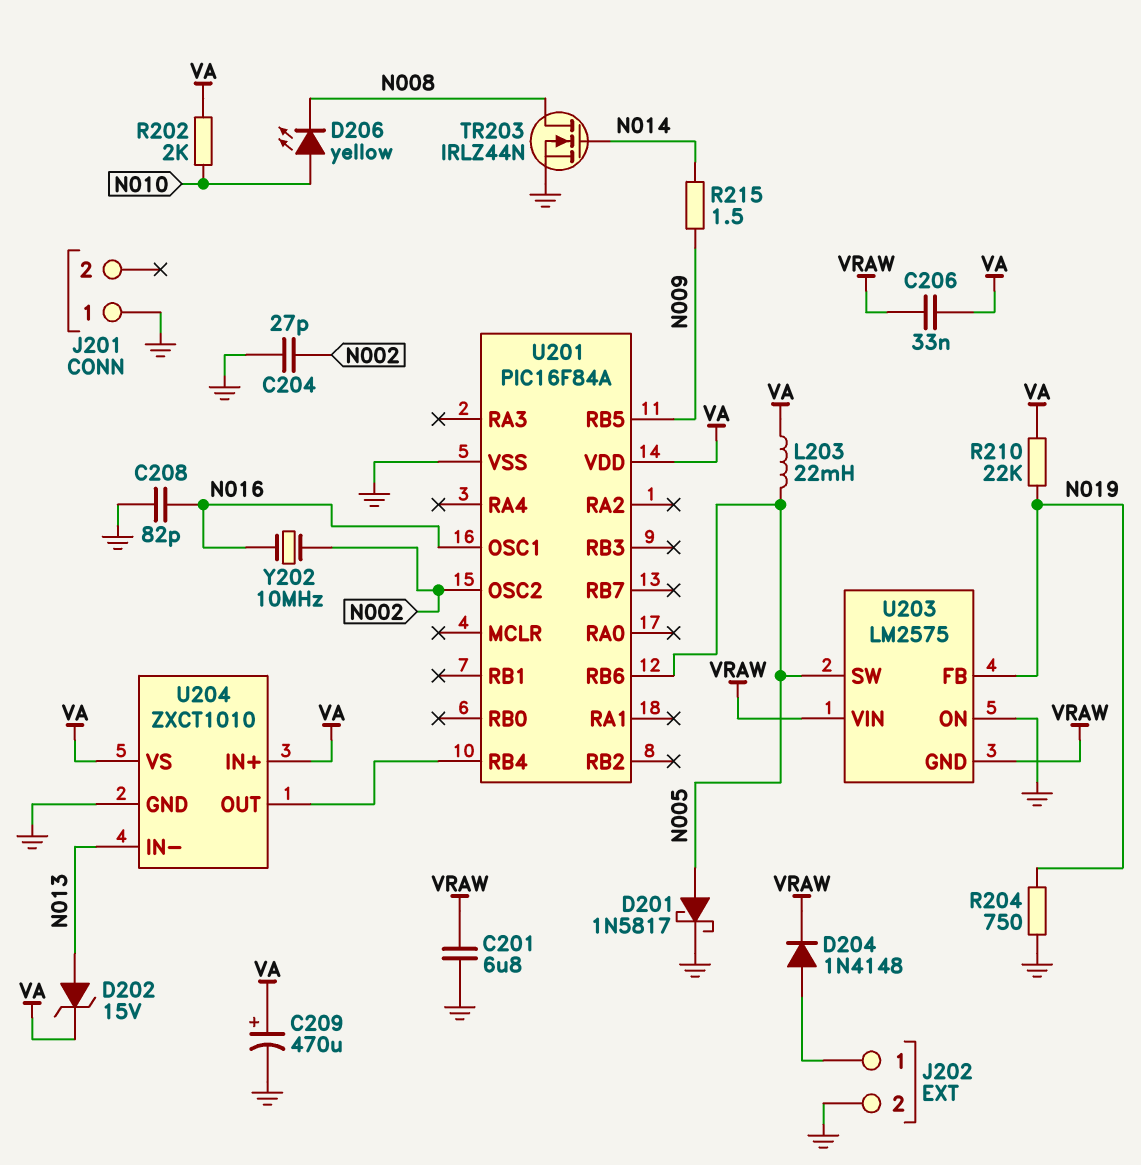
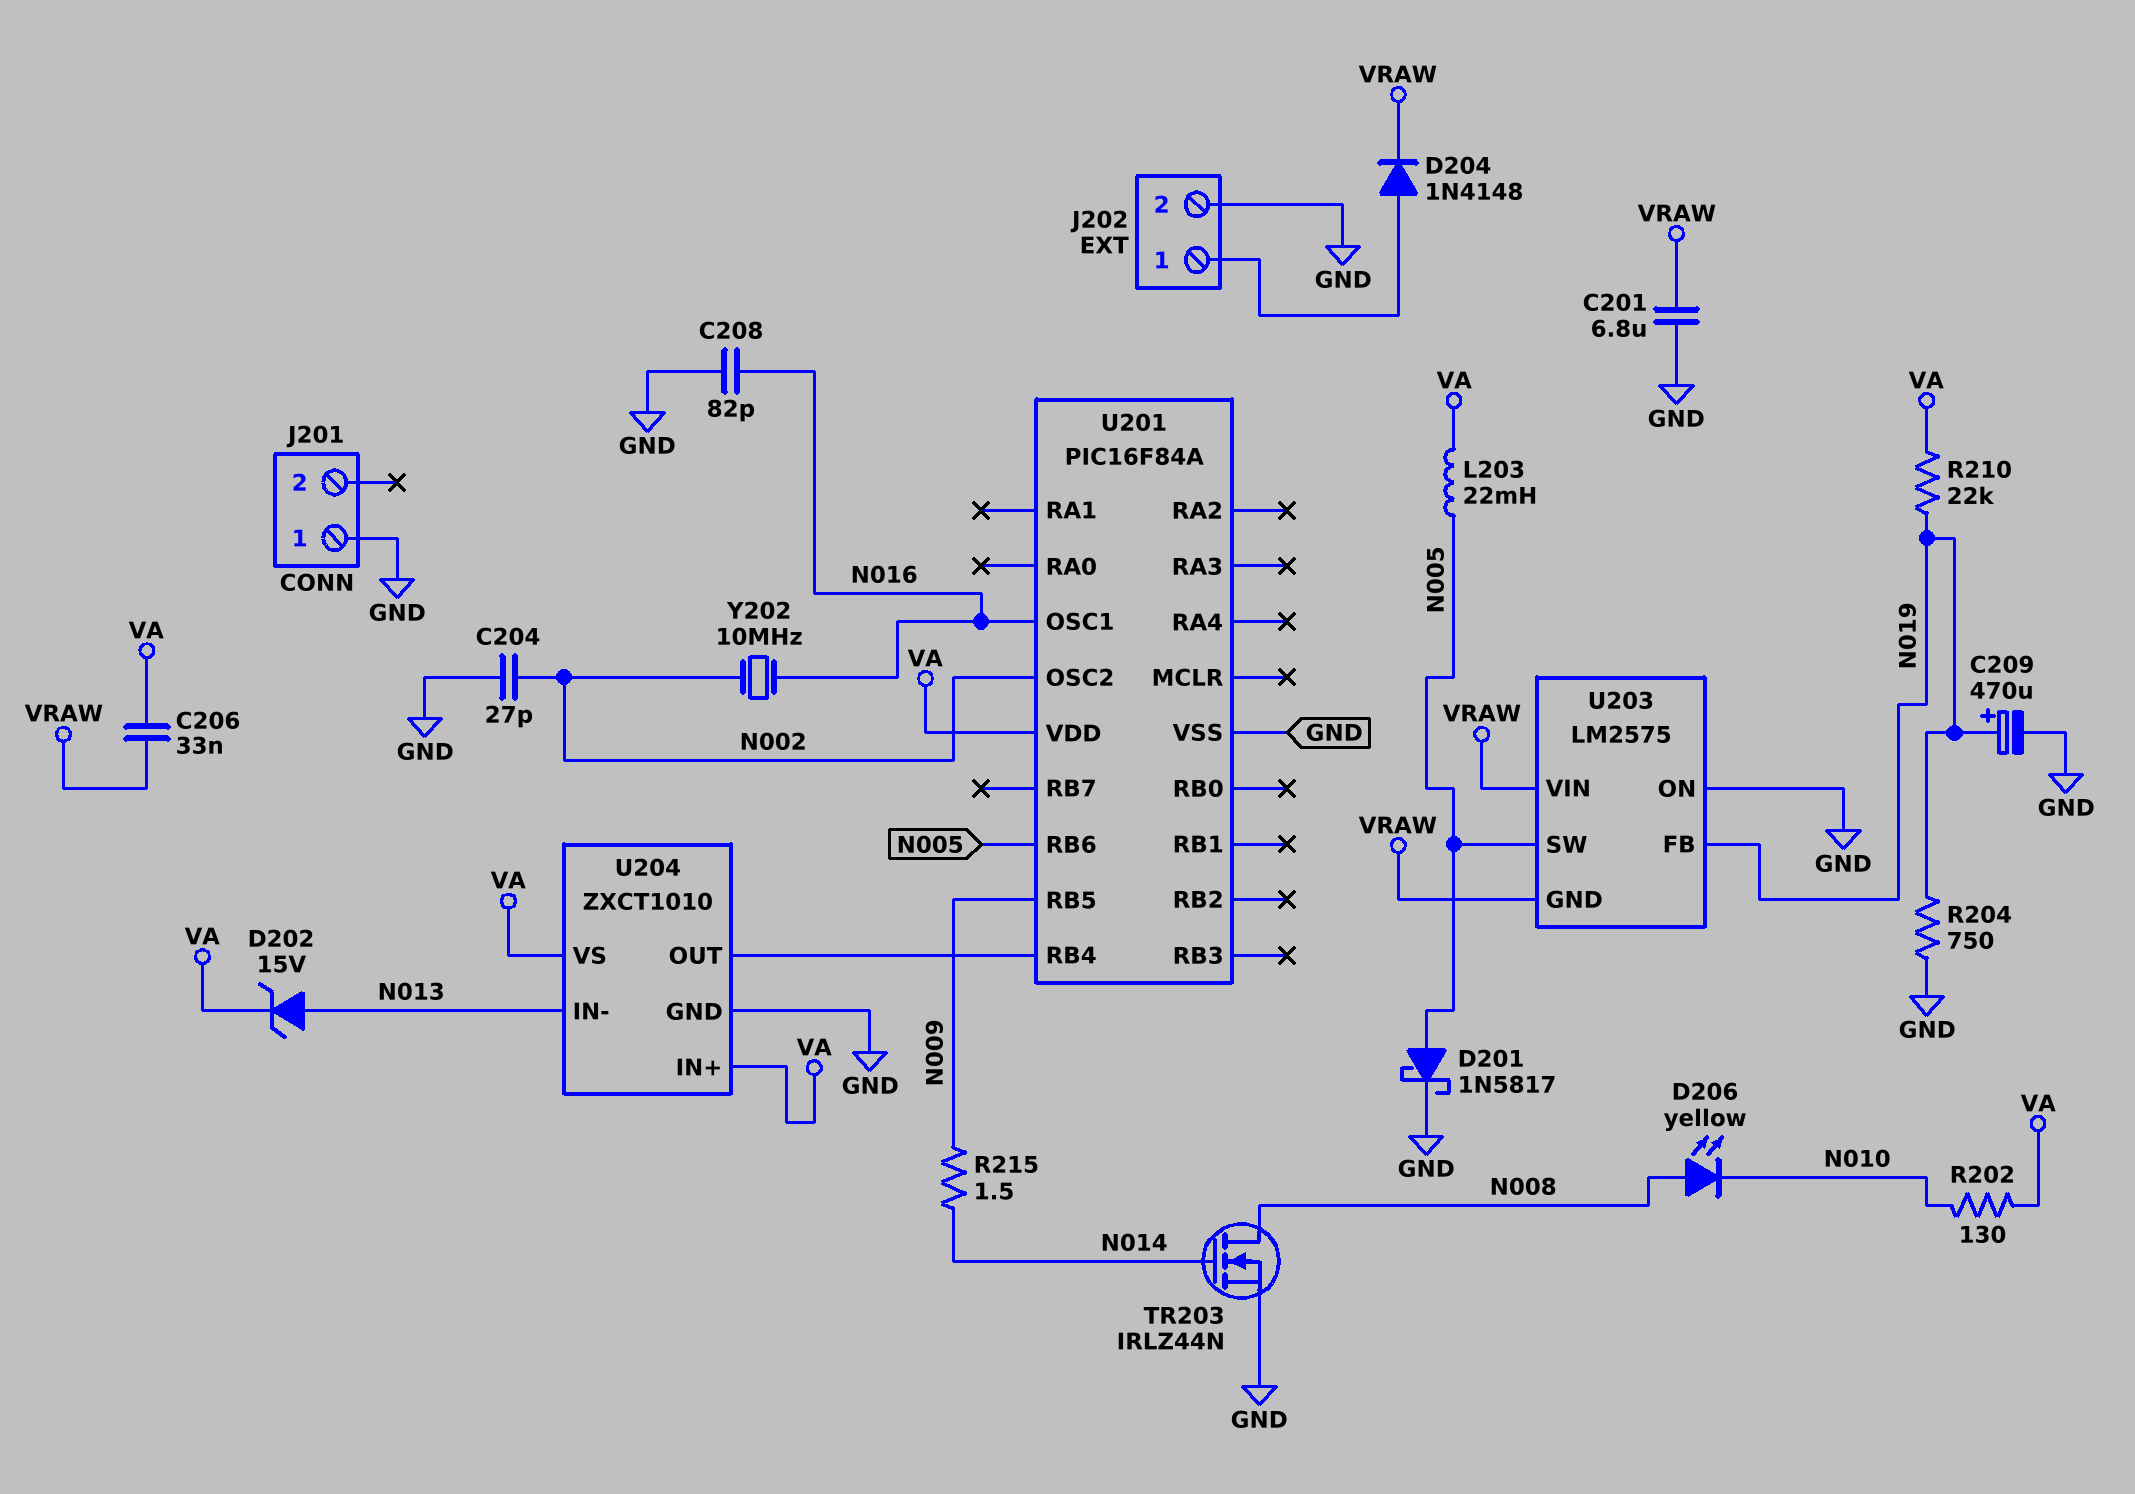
C209: 470uF (plus VA, minus GND) -> 470uF (plus N019, minus GND)
D206: LED yellow (A N010, K N008) -> LED yellow (A N008, K N010)
R202: 2k (N010, VA) -> 130 (N010, VA)

